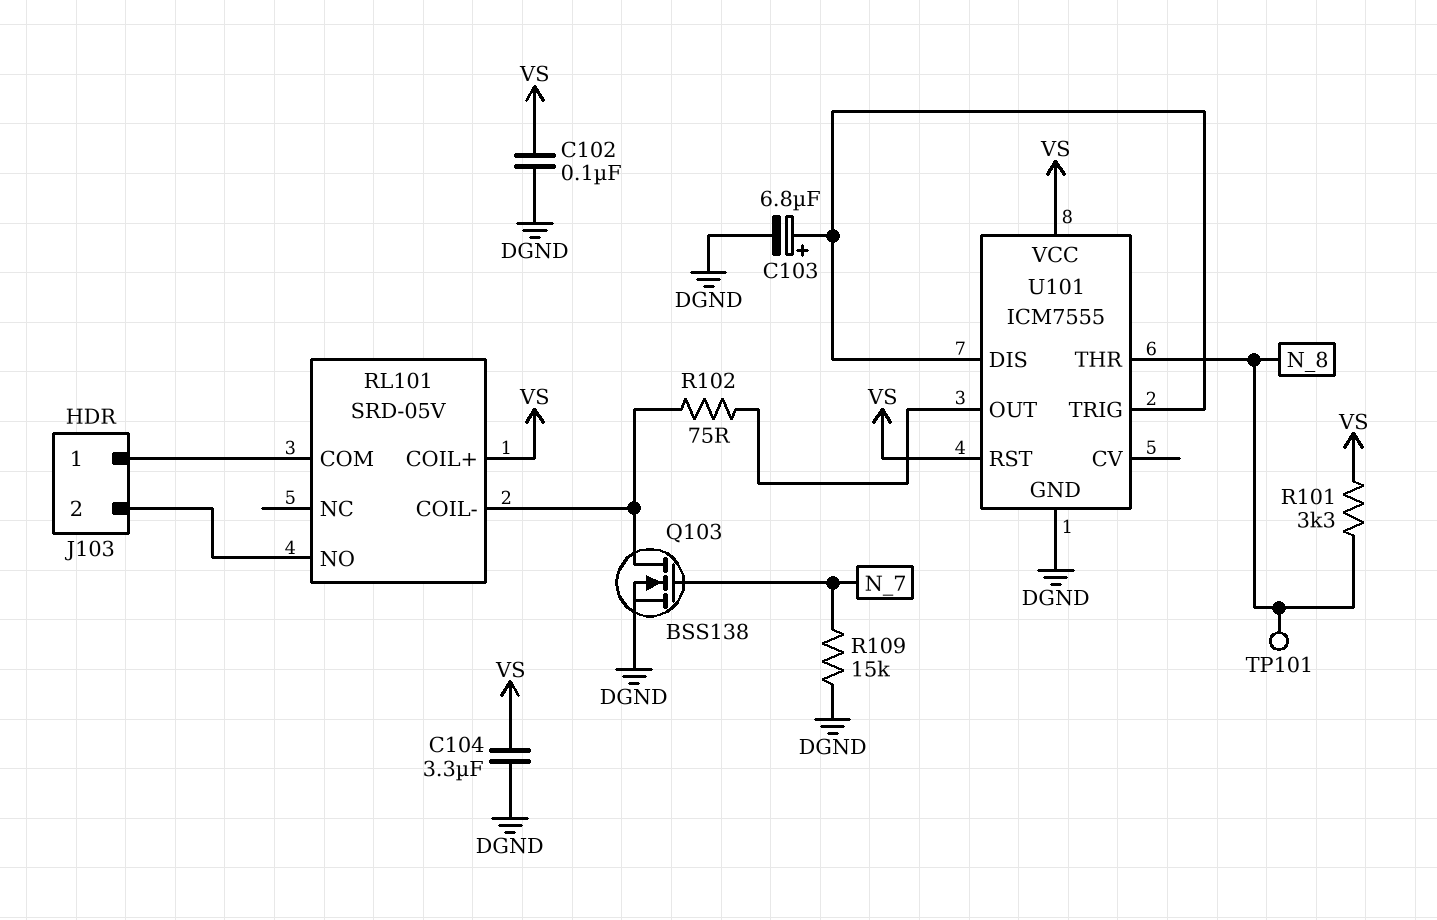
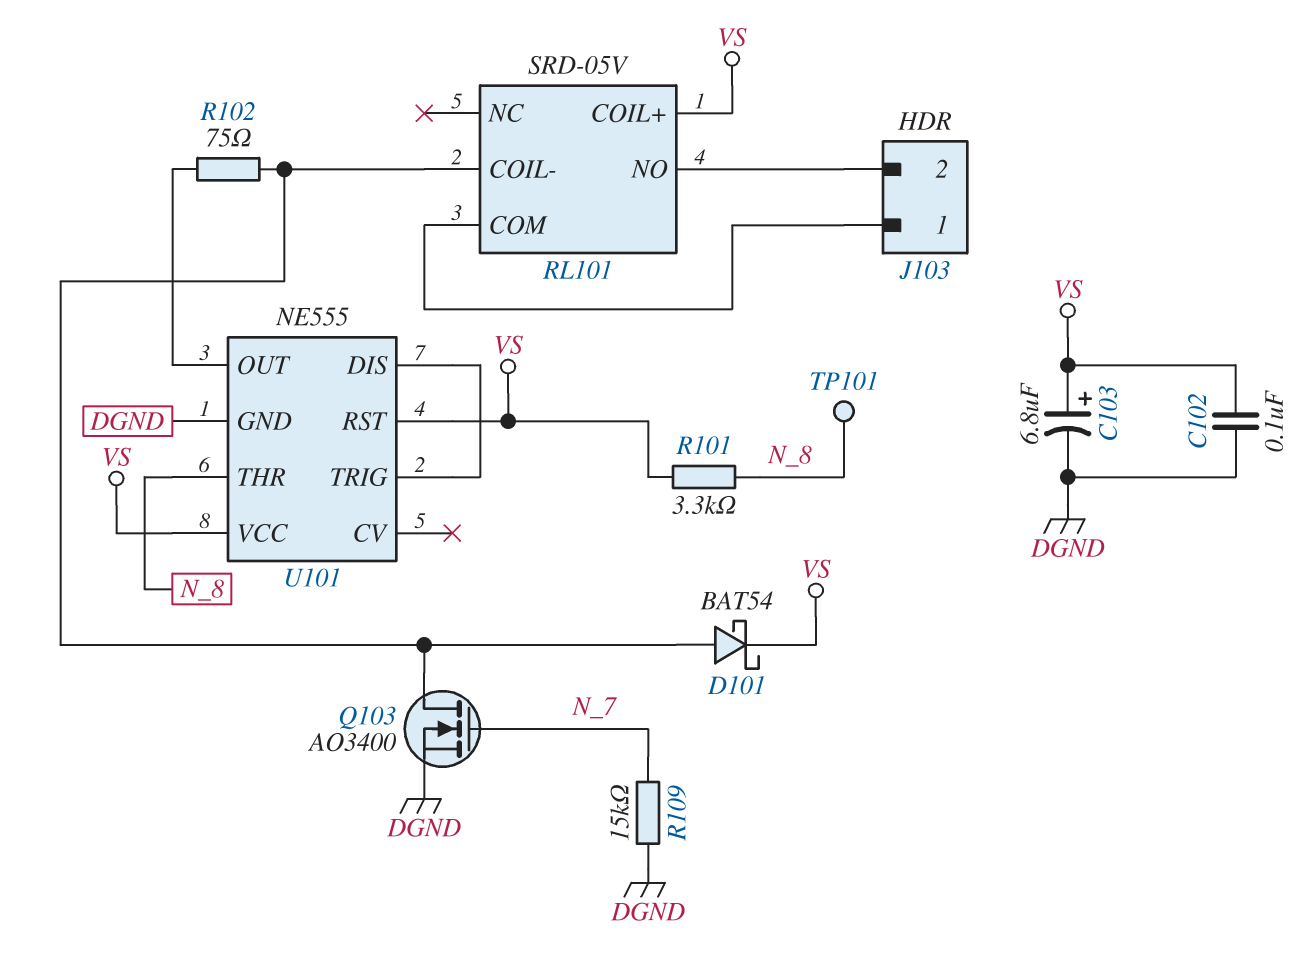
C103: 6.8uF (plus U101/DIS, minus DGND) -> 6.8uF (plus VS, minus DGND)
C104: 3.3uF (DGND, VS) -> none
D101: none -> schottky BAT54 (A RL101/COIL-, K VS)
Q103: NMOS BSS138 (G N_7, D RL101/COIL-, S DGND) -> NMOS AO3400 (G N_7, D RL101/COIL-, S DGND)
U101: ICM7555 -> NE555

